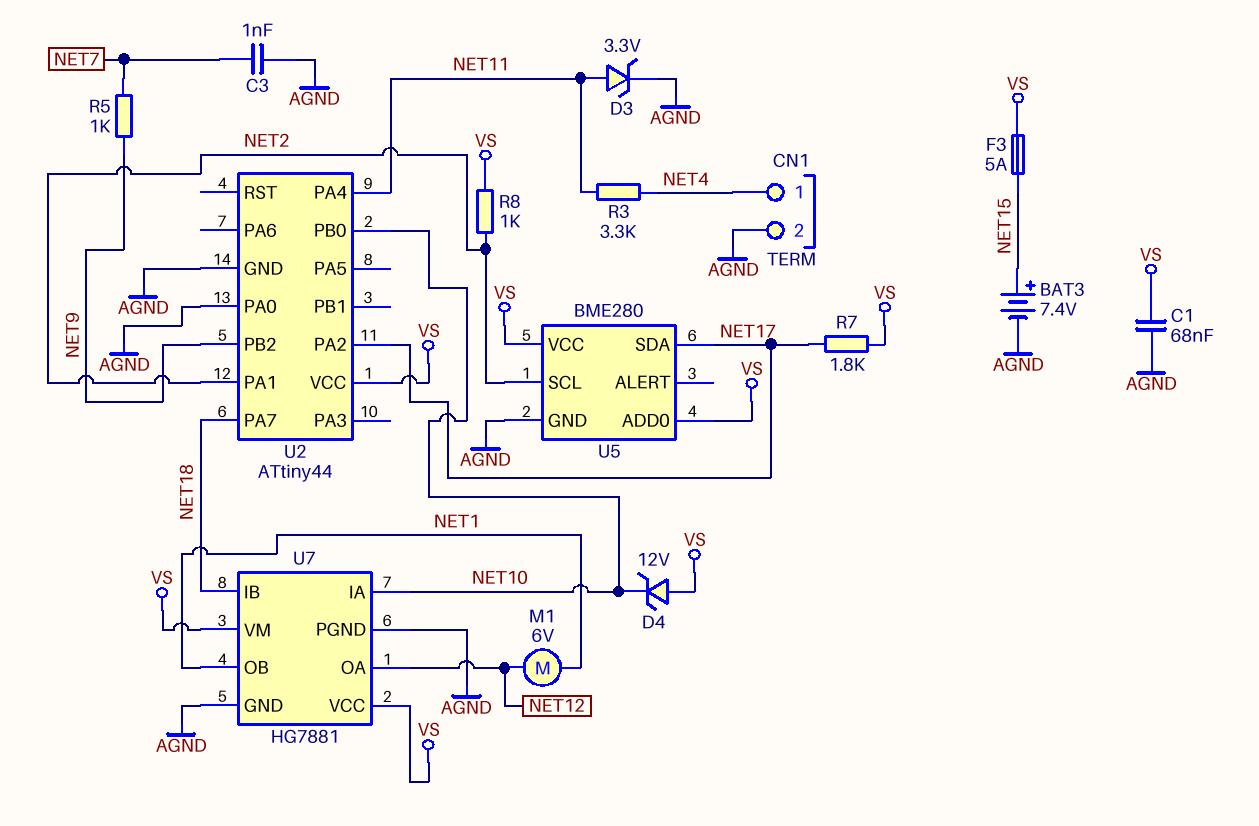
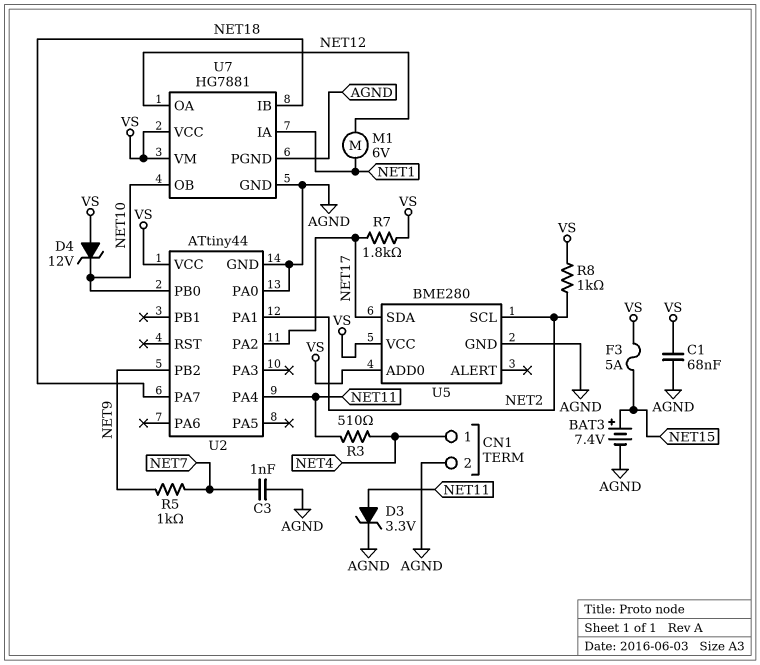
R3: 3.3k (NET4, NET11) -> 510 (NET4, NET11)
U7 pin IA: NET10 -> NET1
U7 pin OB: NET1 -> NET10

